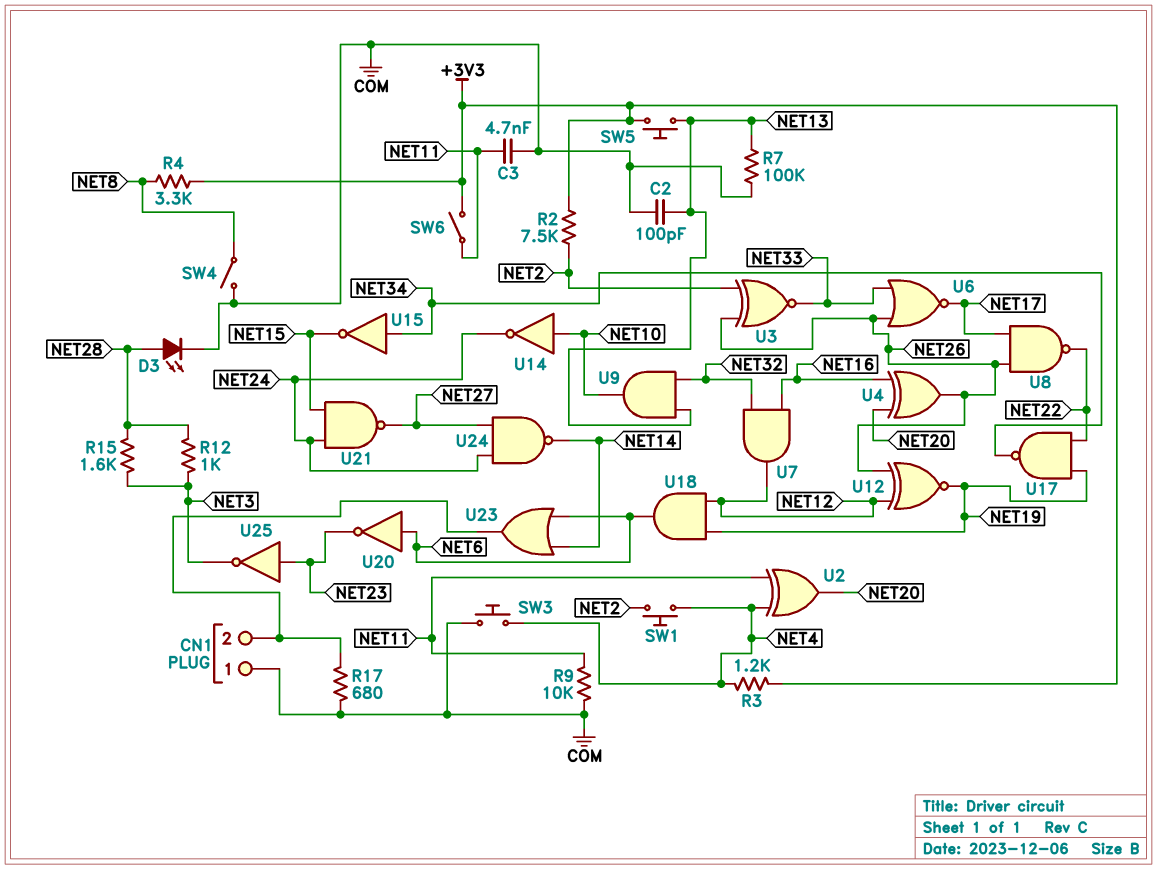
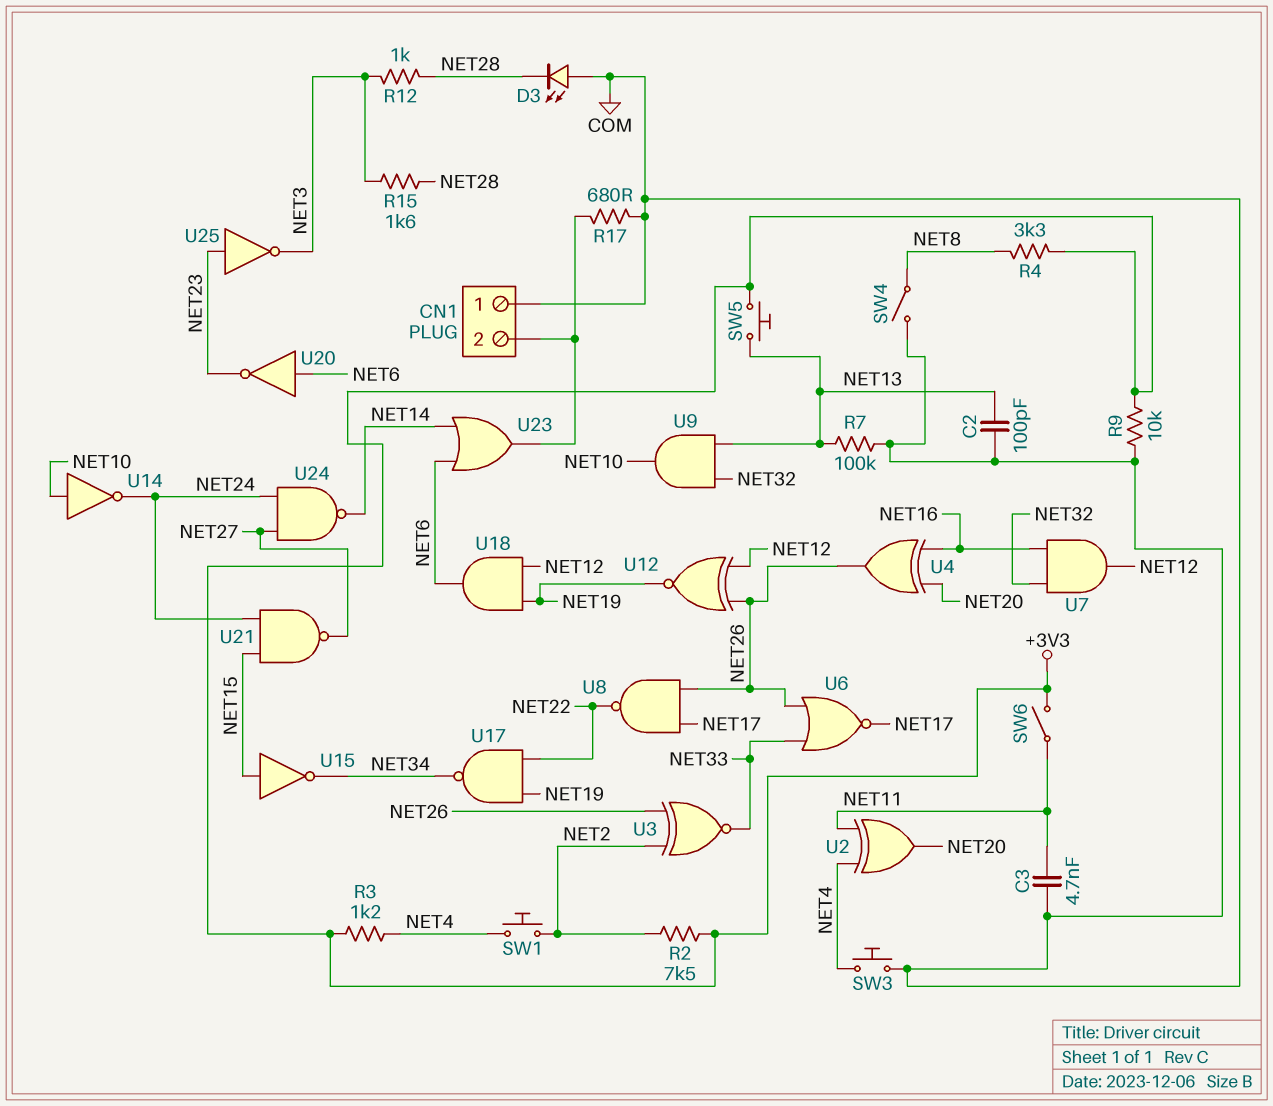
D3: LED (A NET28, K COM) -> LED (A COM, K NET28)
R9: 10k (COM, NET11) -> 10k (+3V3, COM)
U15: NOT (in NET34, out NET15) -> NOT (in NET15, out NET34)

